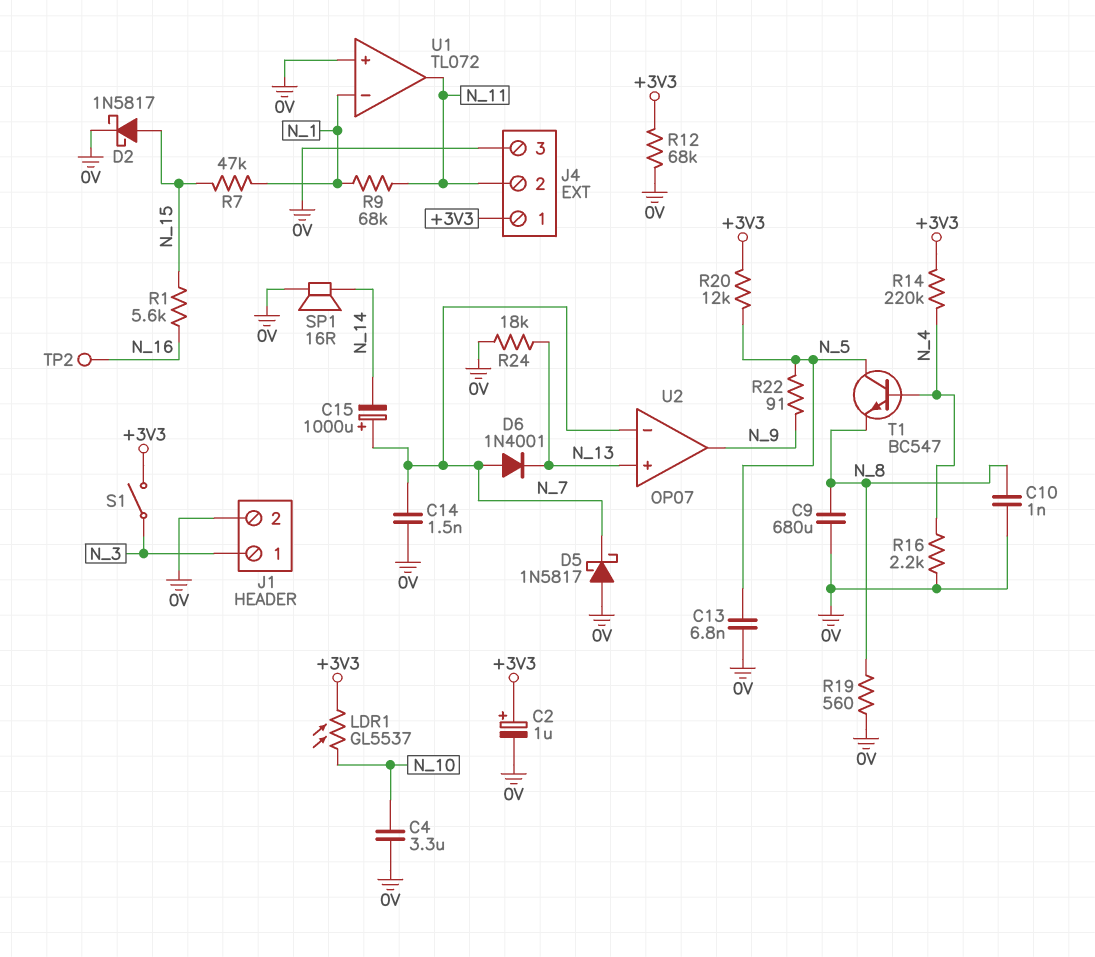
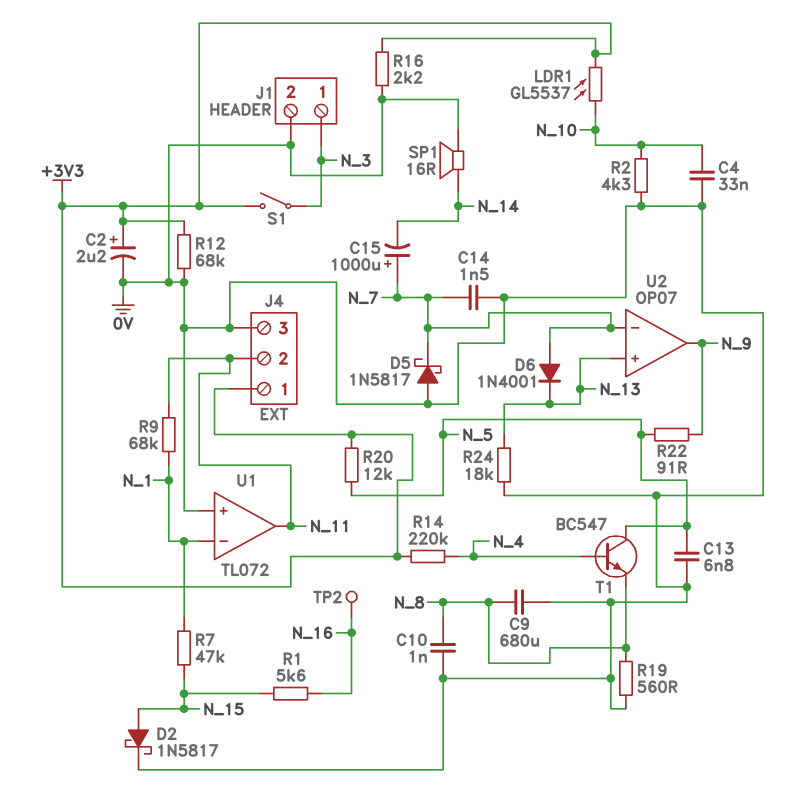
C2: 1uF (plus +3V3, minus 0V) -> 2.2uF (plus +3V3, minus 0V)
C4: 3.3uF (0V, N_10) -> 33nF (0V, N_10)
R2: none -> 4.3k (0V, N_10)
R16: 2.2k (0V, N_4) -> 2.2k (+3V3, 0V)

